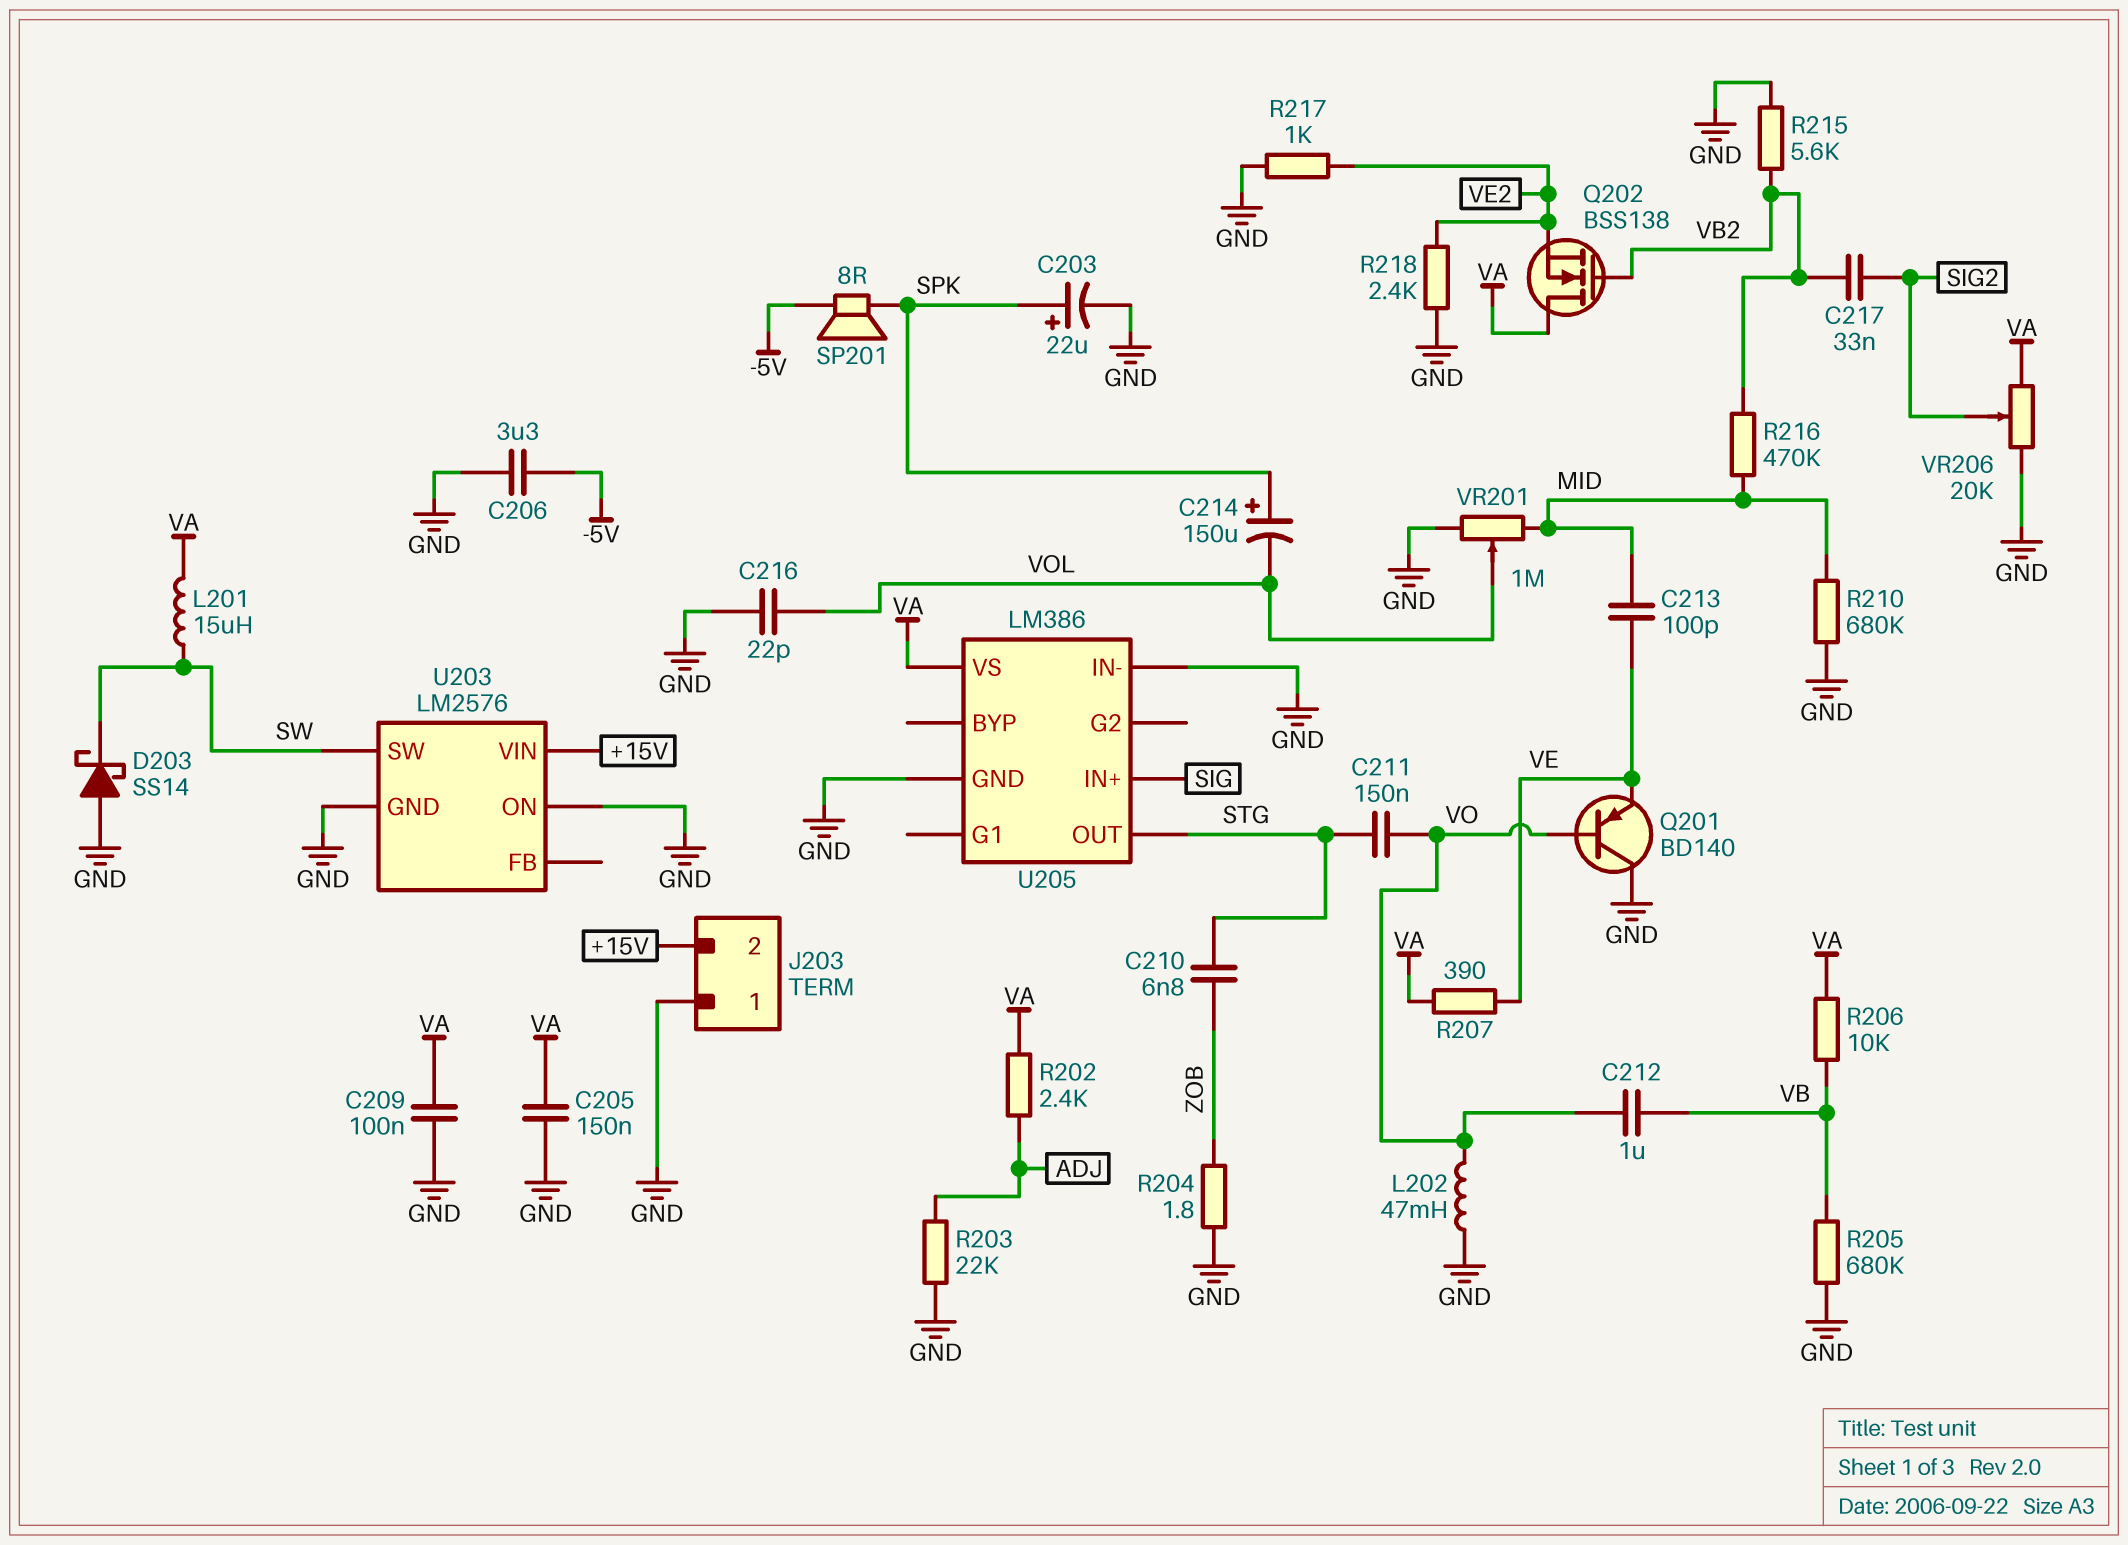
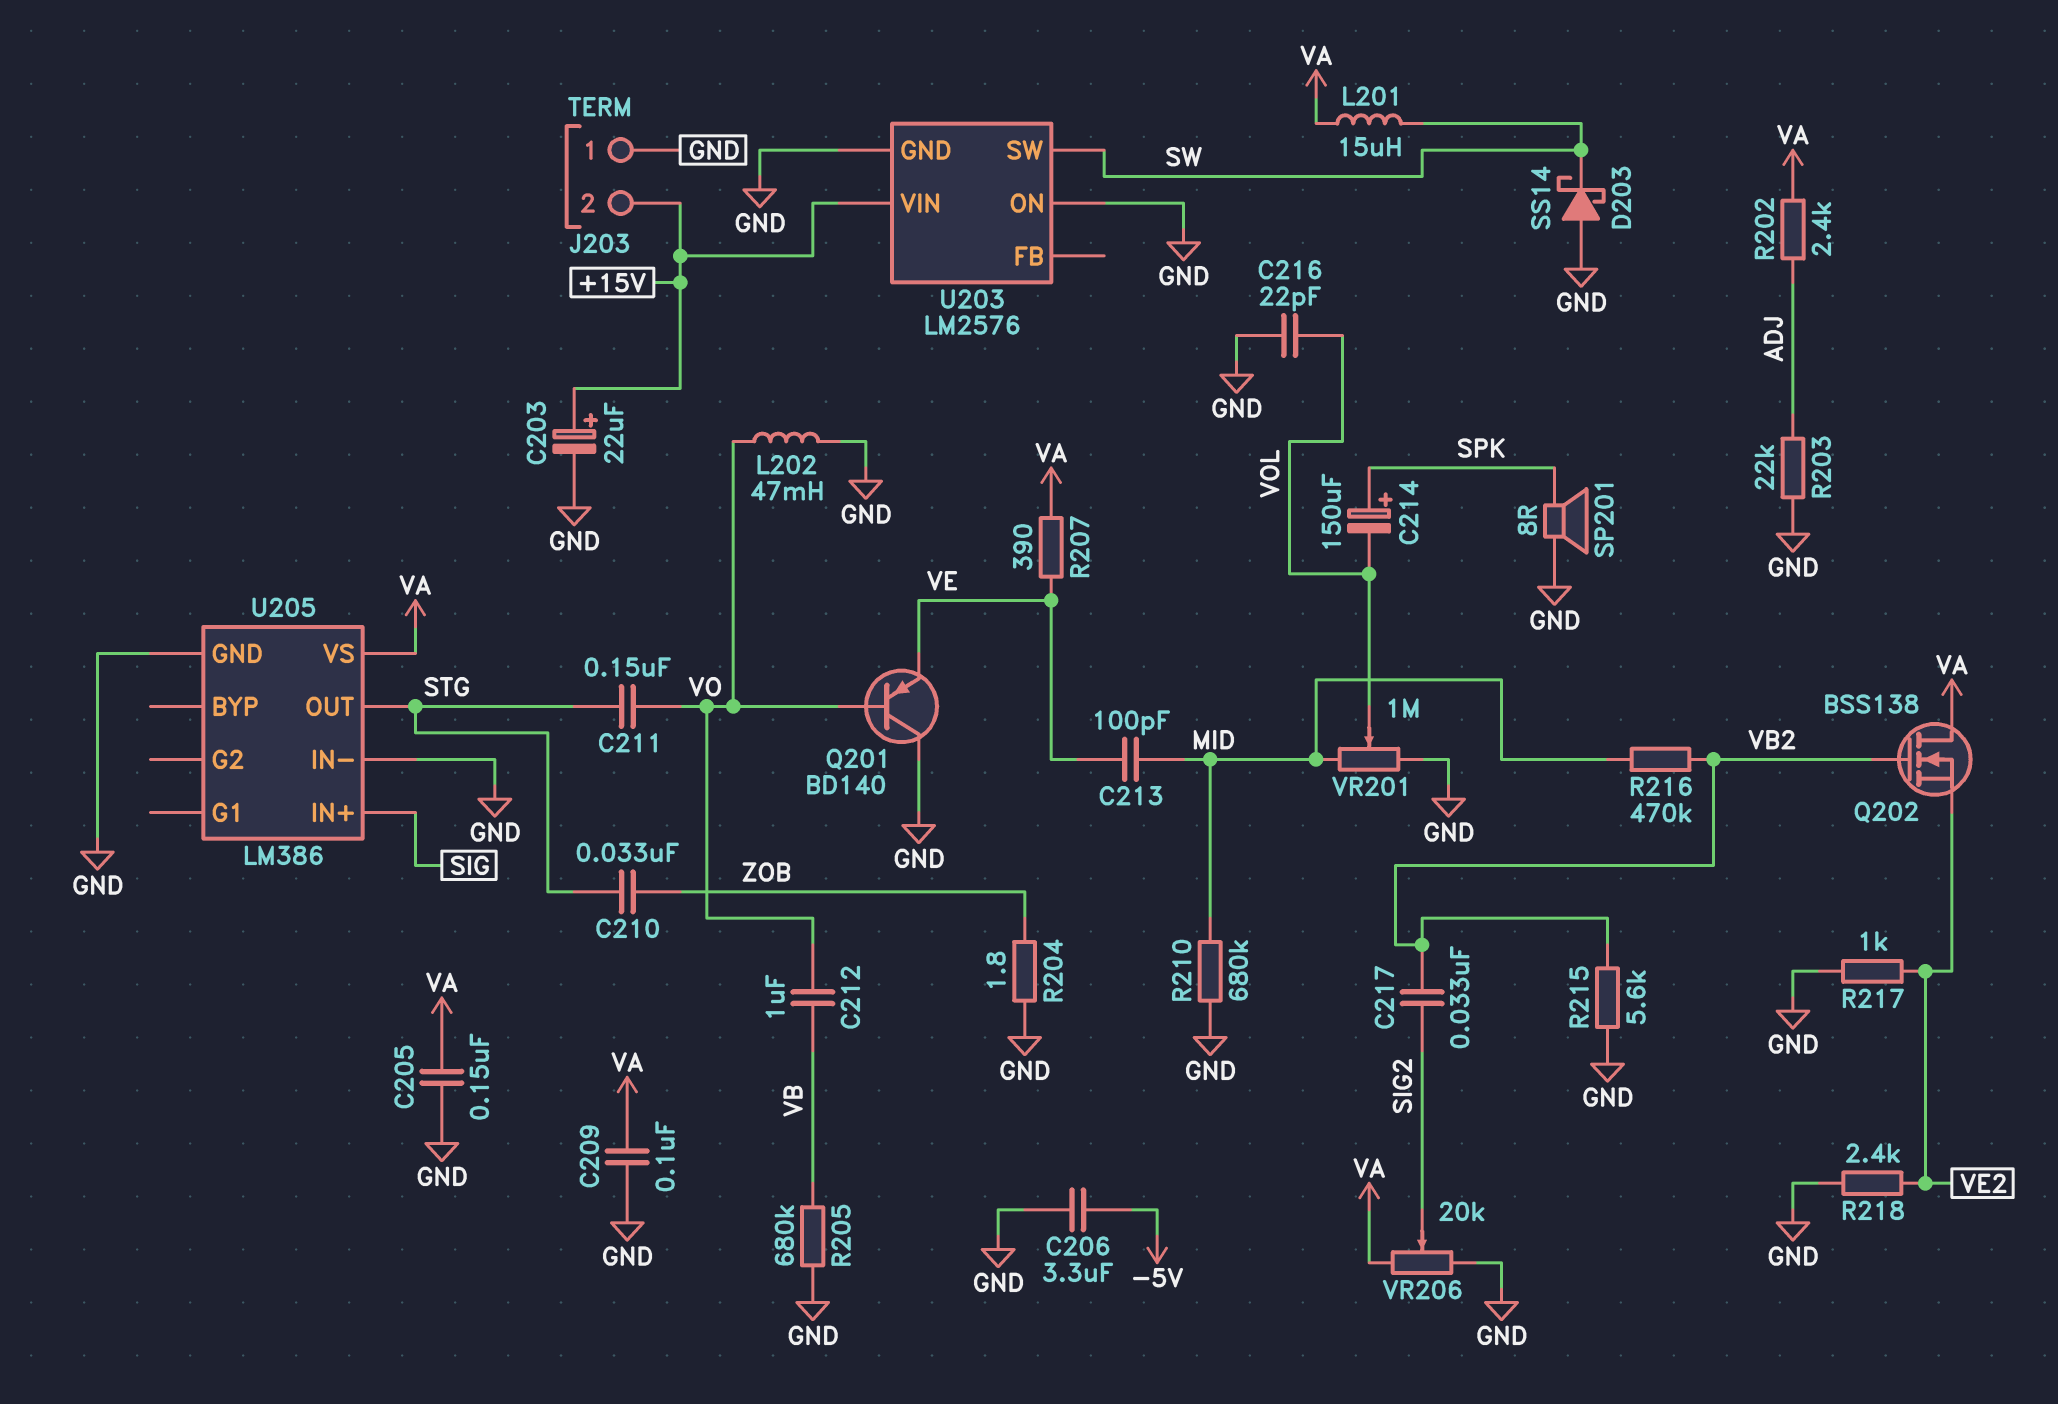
C203: 22uF (plus SPK, minus GND) -> 22uF (plus +15V, minus GND)
C210: 6.8nF (STG, ZOB) -> 33nF (STG, ZOB)
R206: 10k (VA, VB) -> none
SP201: speaker 8R (-5V, SPK) -> speaker 8R (GND, SPK)

